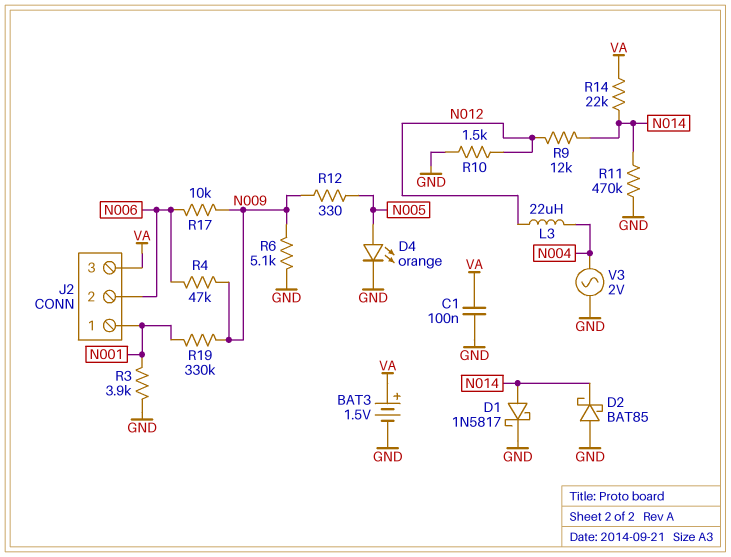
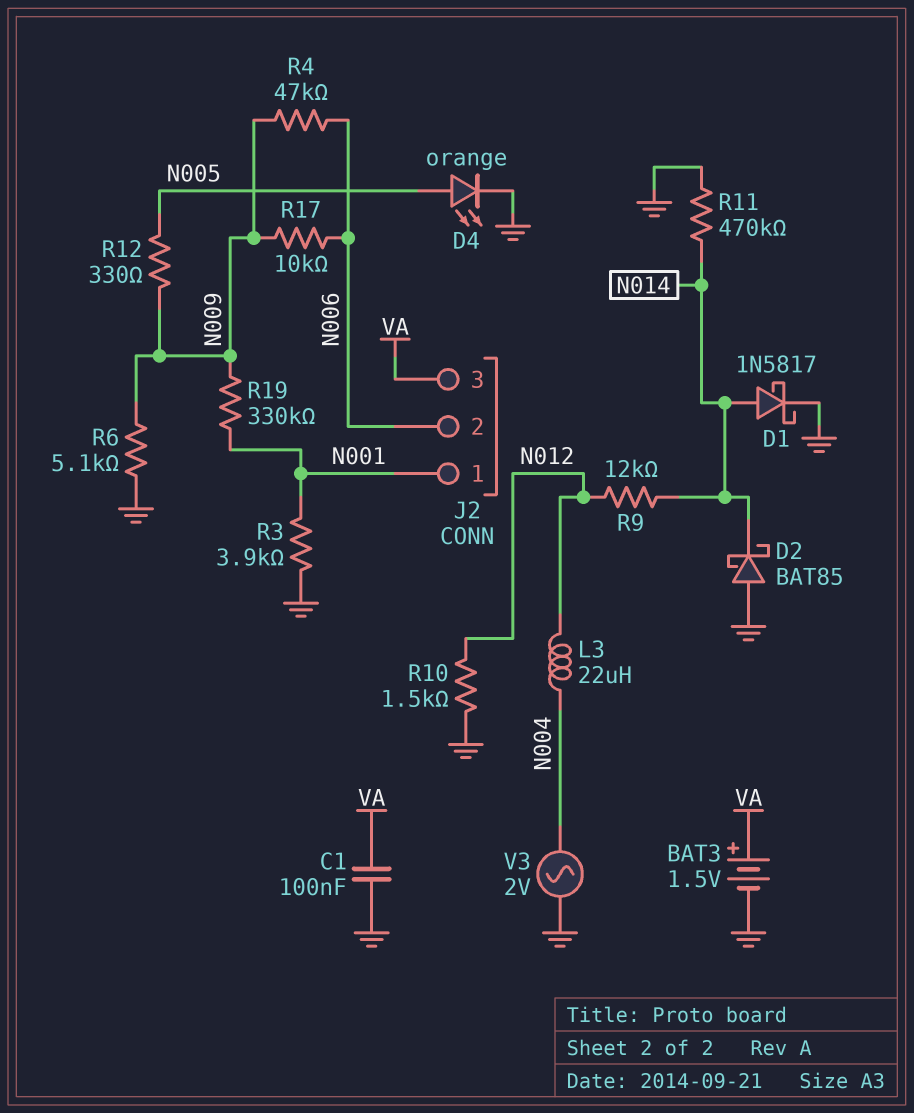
R14: 22k (N014, VA) -> none

